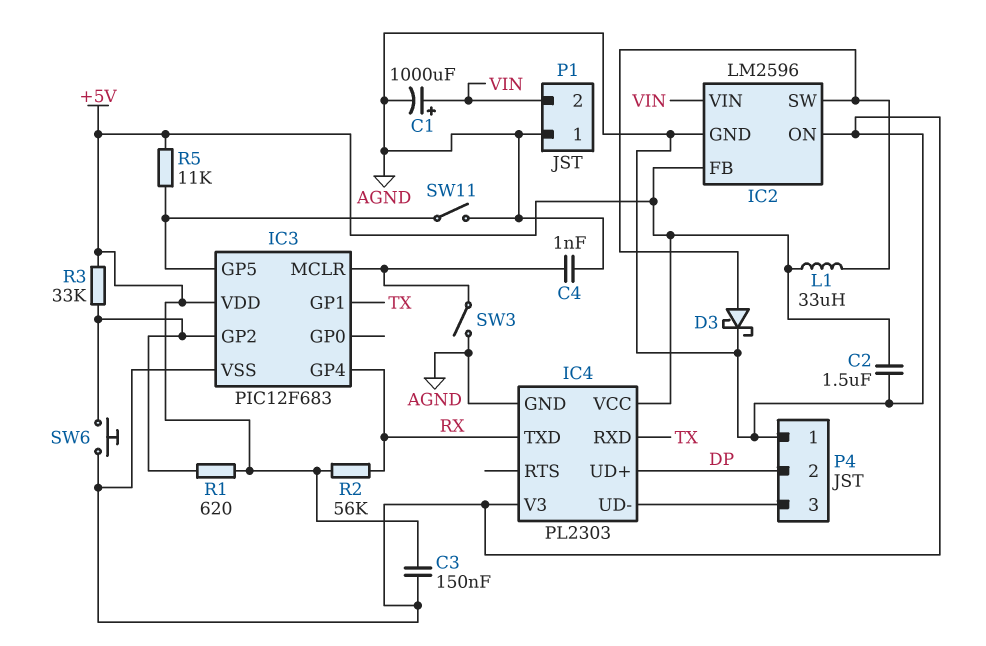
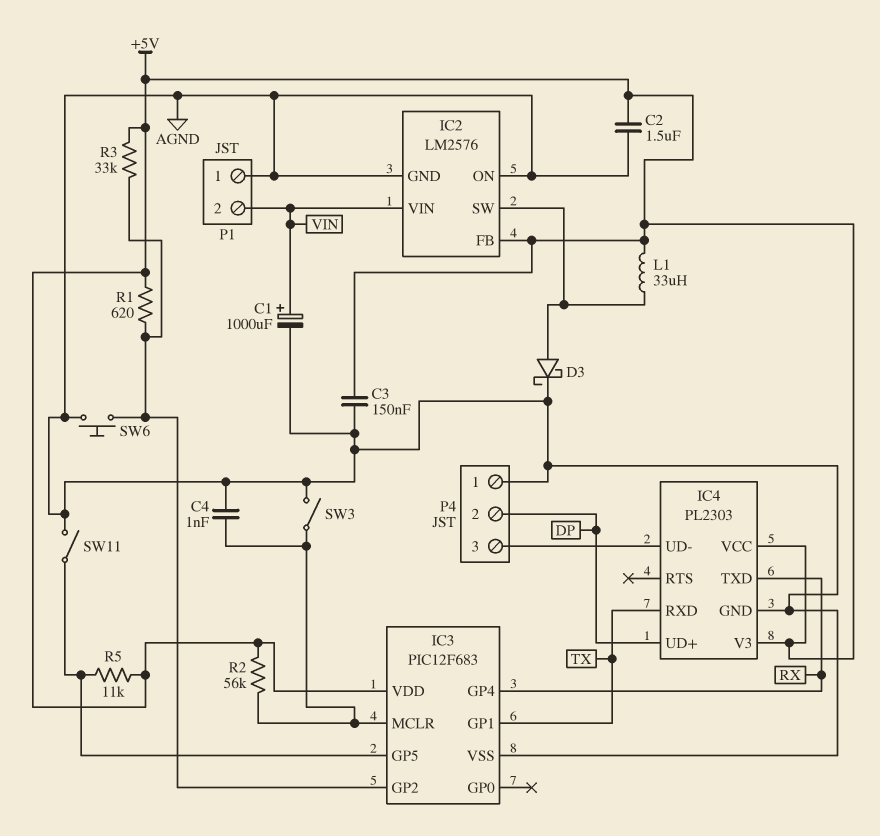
IC2: LM2596 -> LM2576
IC4 pin V3: AGND -> +5V
R2: 56k (+5V, RX) -> 56k (+5V, IC3/MCLR)

